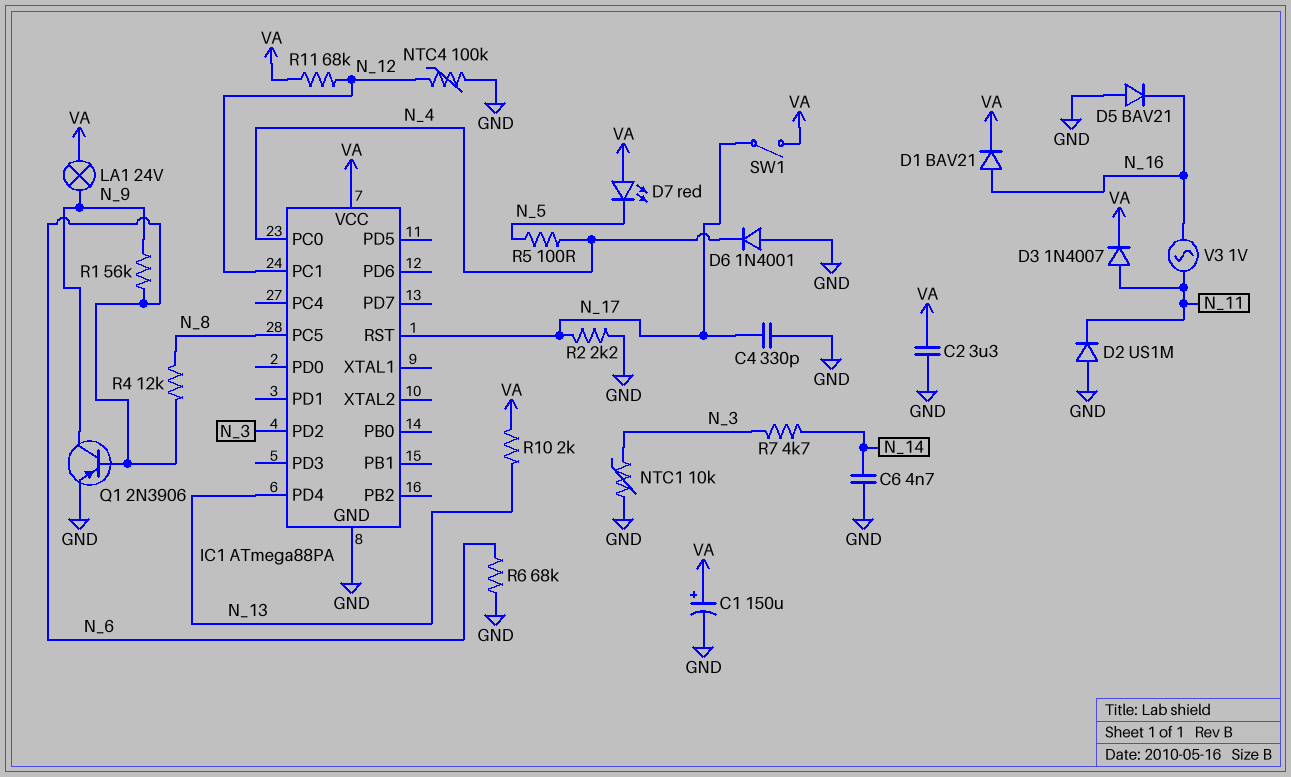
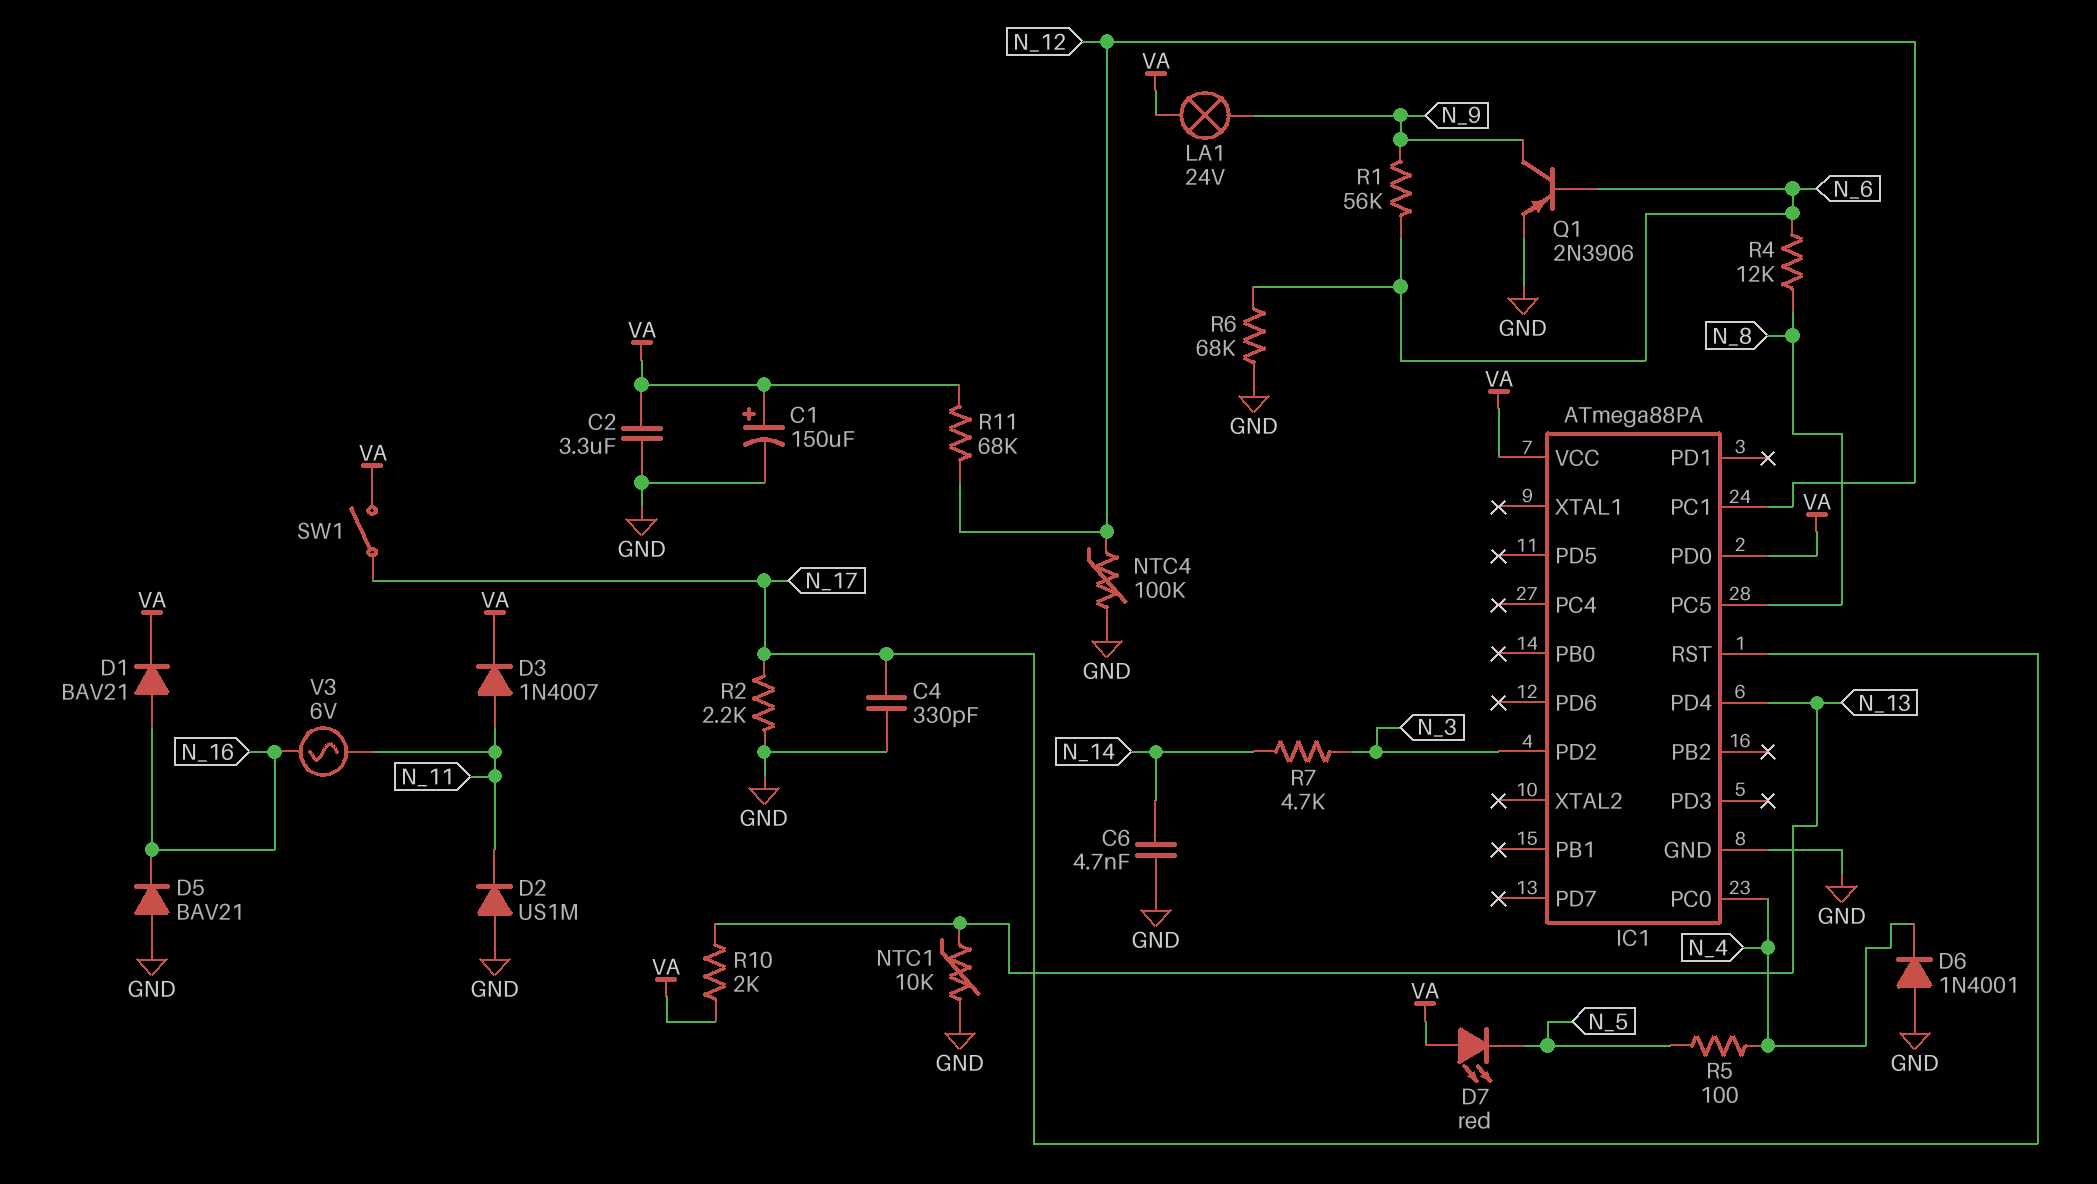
IC1 pin PD0: none -> VA
NTC1: 10k (GND, N_3) -> 10k (GND, N_13)
V3: AC 1V (N_11, N_16) -> AC 6V (N_11, N_16)

